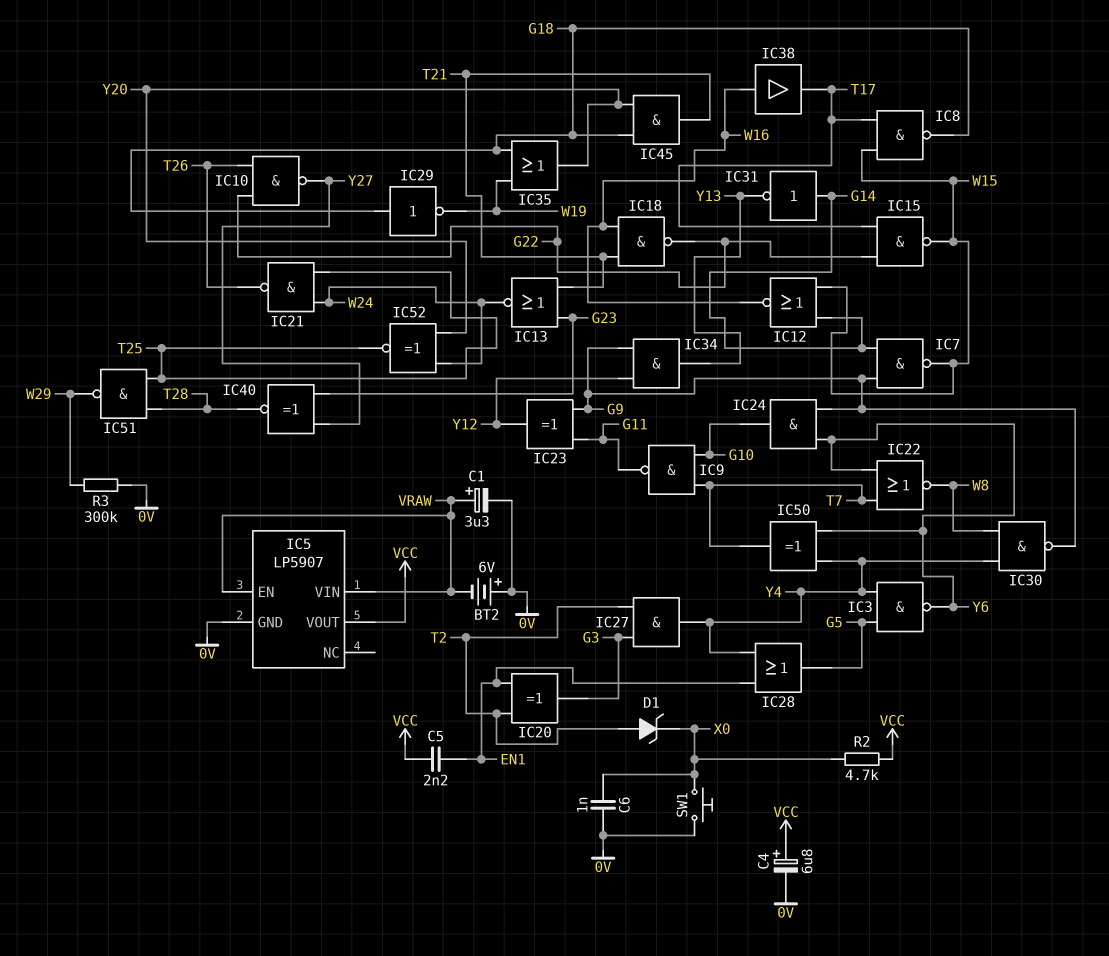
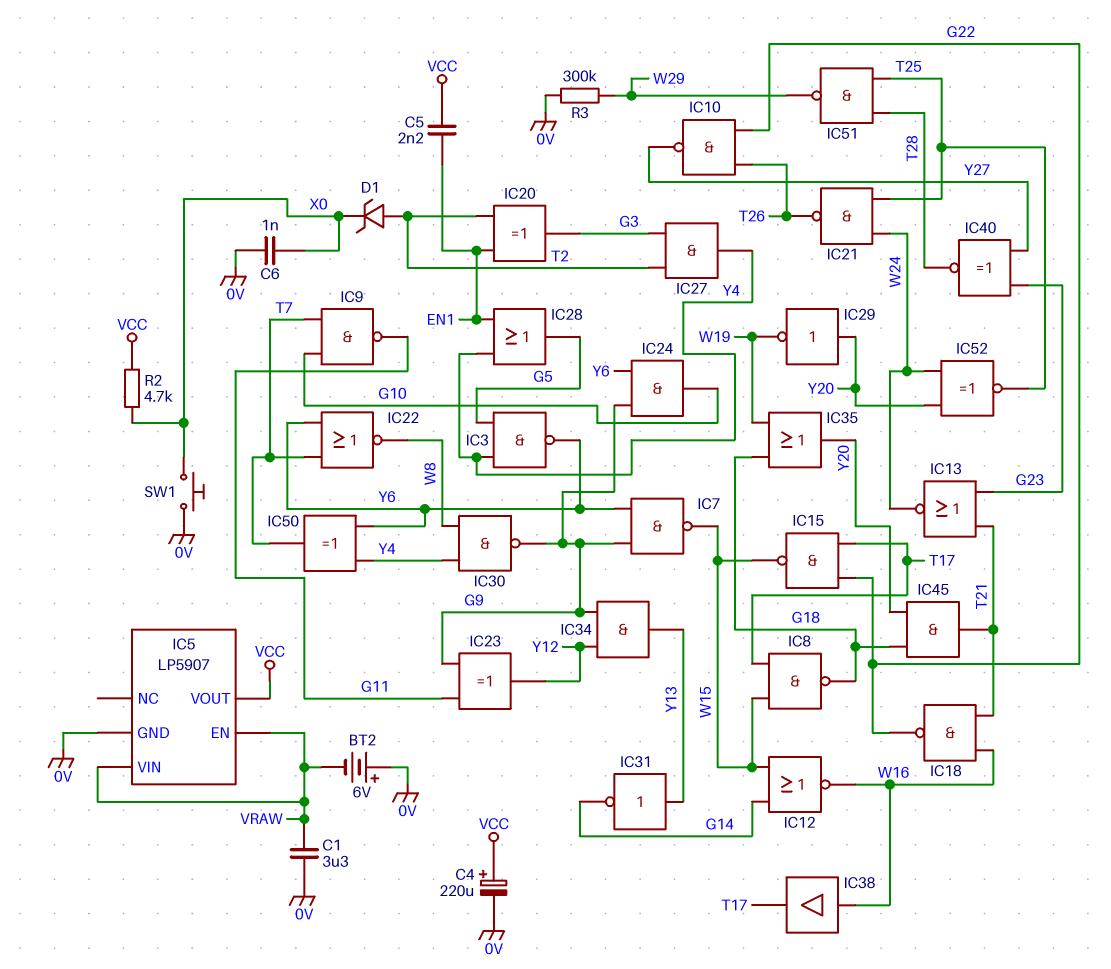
C1: 3.3uF (plus VRAW, minus 0V) -> 3.3uF (0V, VRAW)
C4: 6.8uF (plus VCC, minus 0V) -> 220uF (plus VCC, minus 0V)
IC7: NAND (in G9, in G14, out W15) -> NAND (in G9, in Y6, out W15)
IC29: NOT (in G18, out W19) -> NOT (in Y20, out W19)
IC31: NOT (in G14, out Y13) -> NOT (in Y13, out G14)

